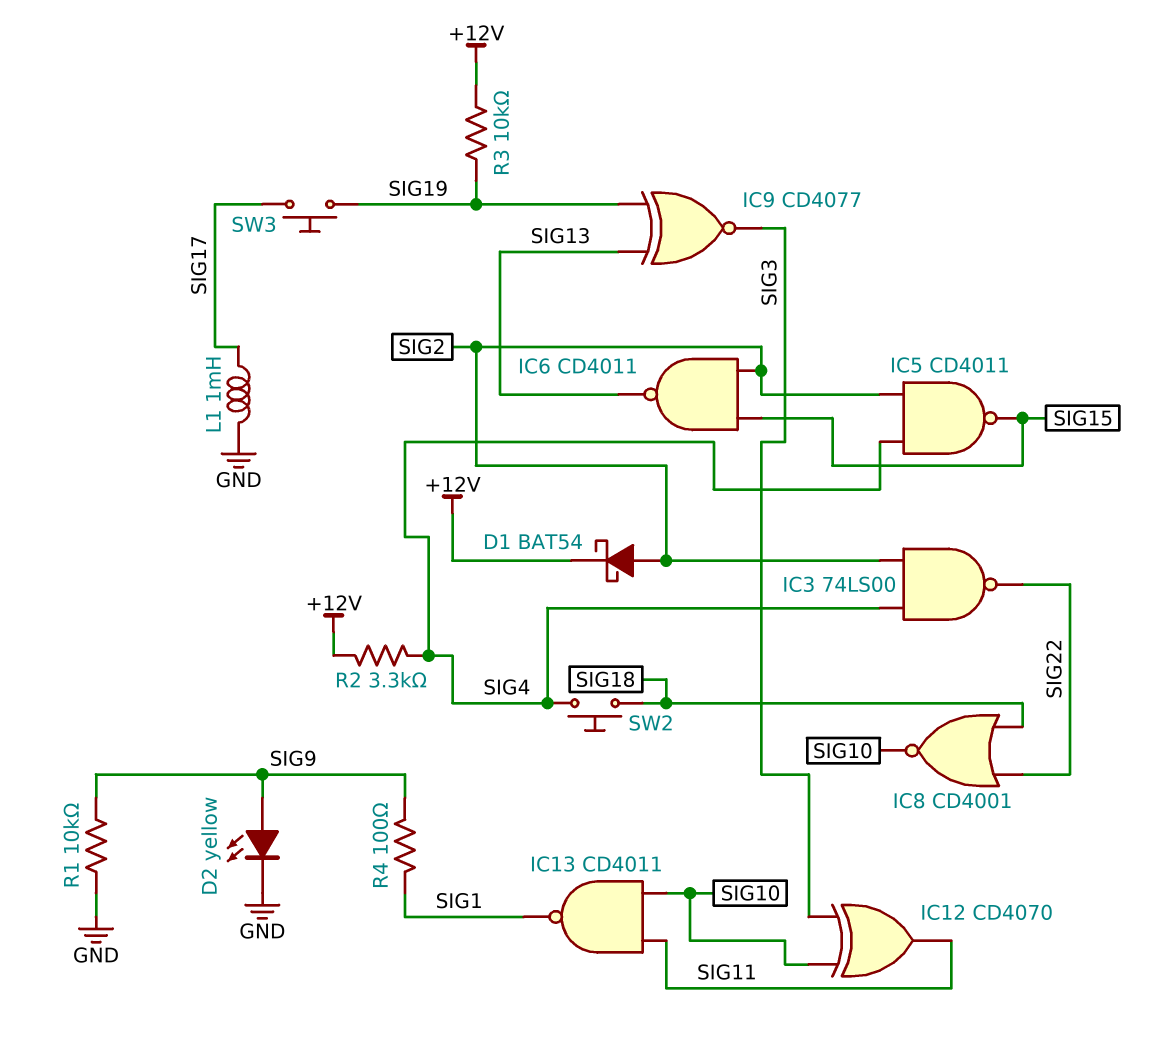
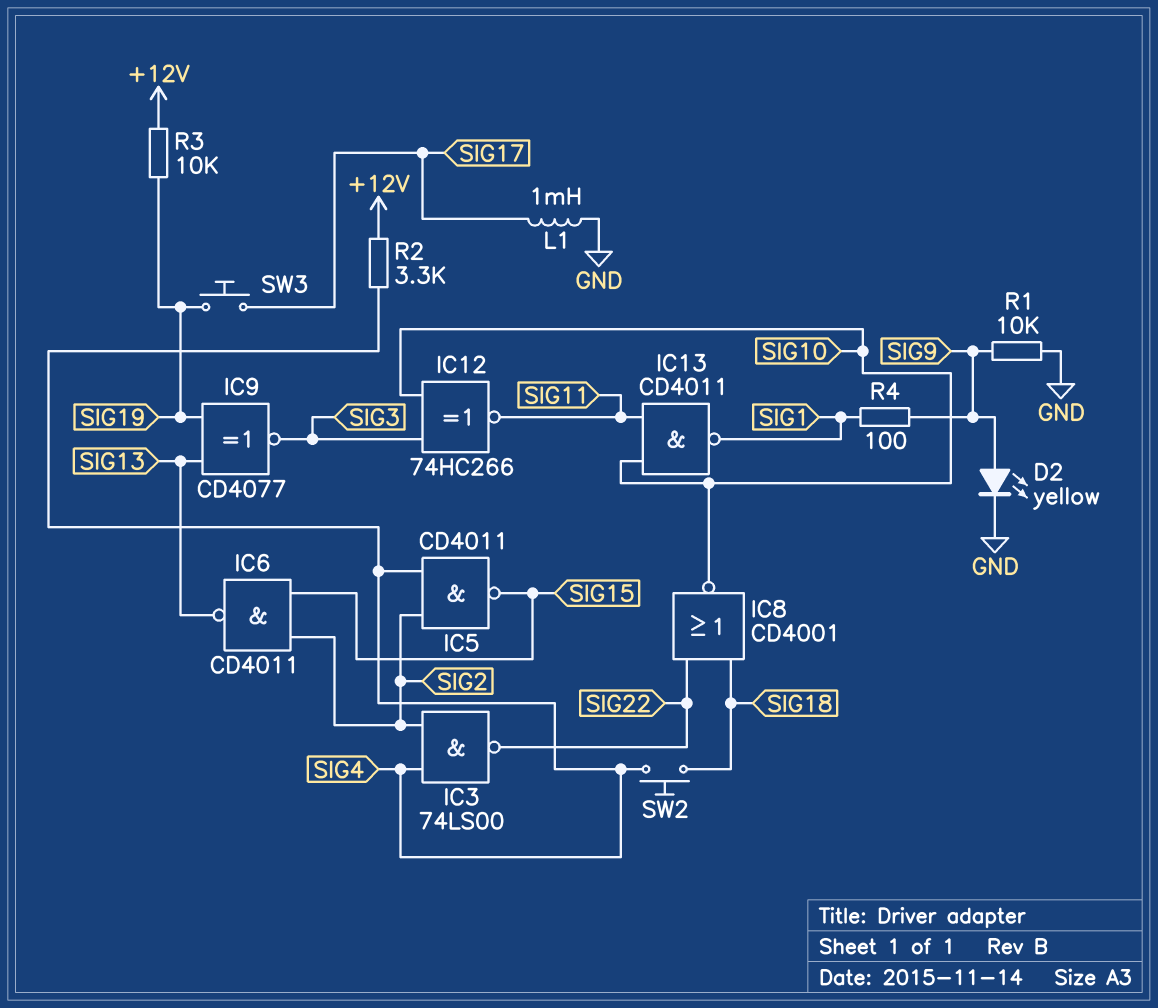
D1: schottky BAT54 (A SIG2, K +12V) -> none
IC12: XOR CD4070 (in SIG3, in SIG10, out SIG11) -> XNOR 74HC266 (in SIG3, in SIG10, out SIG11)

